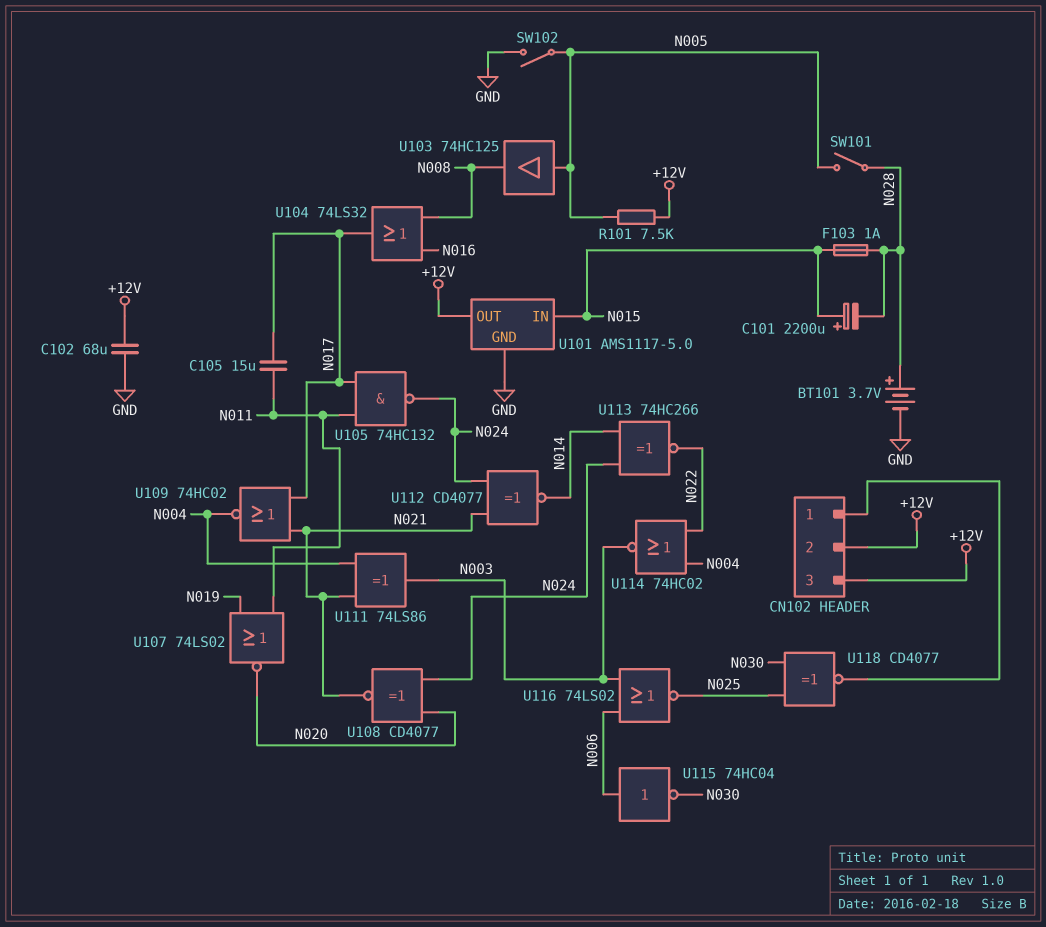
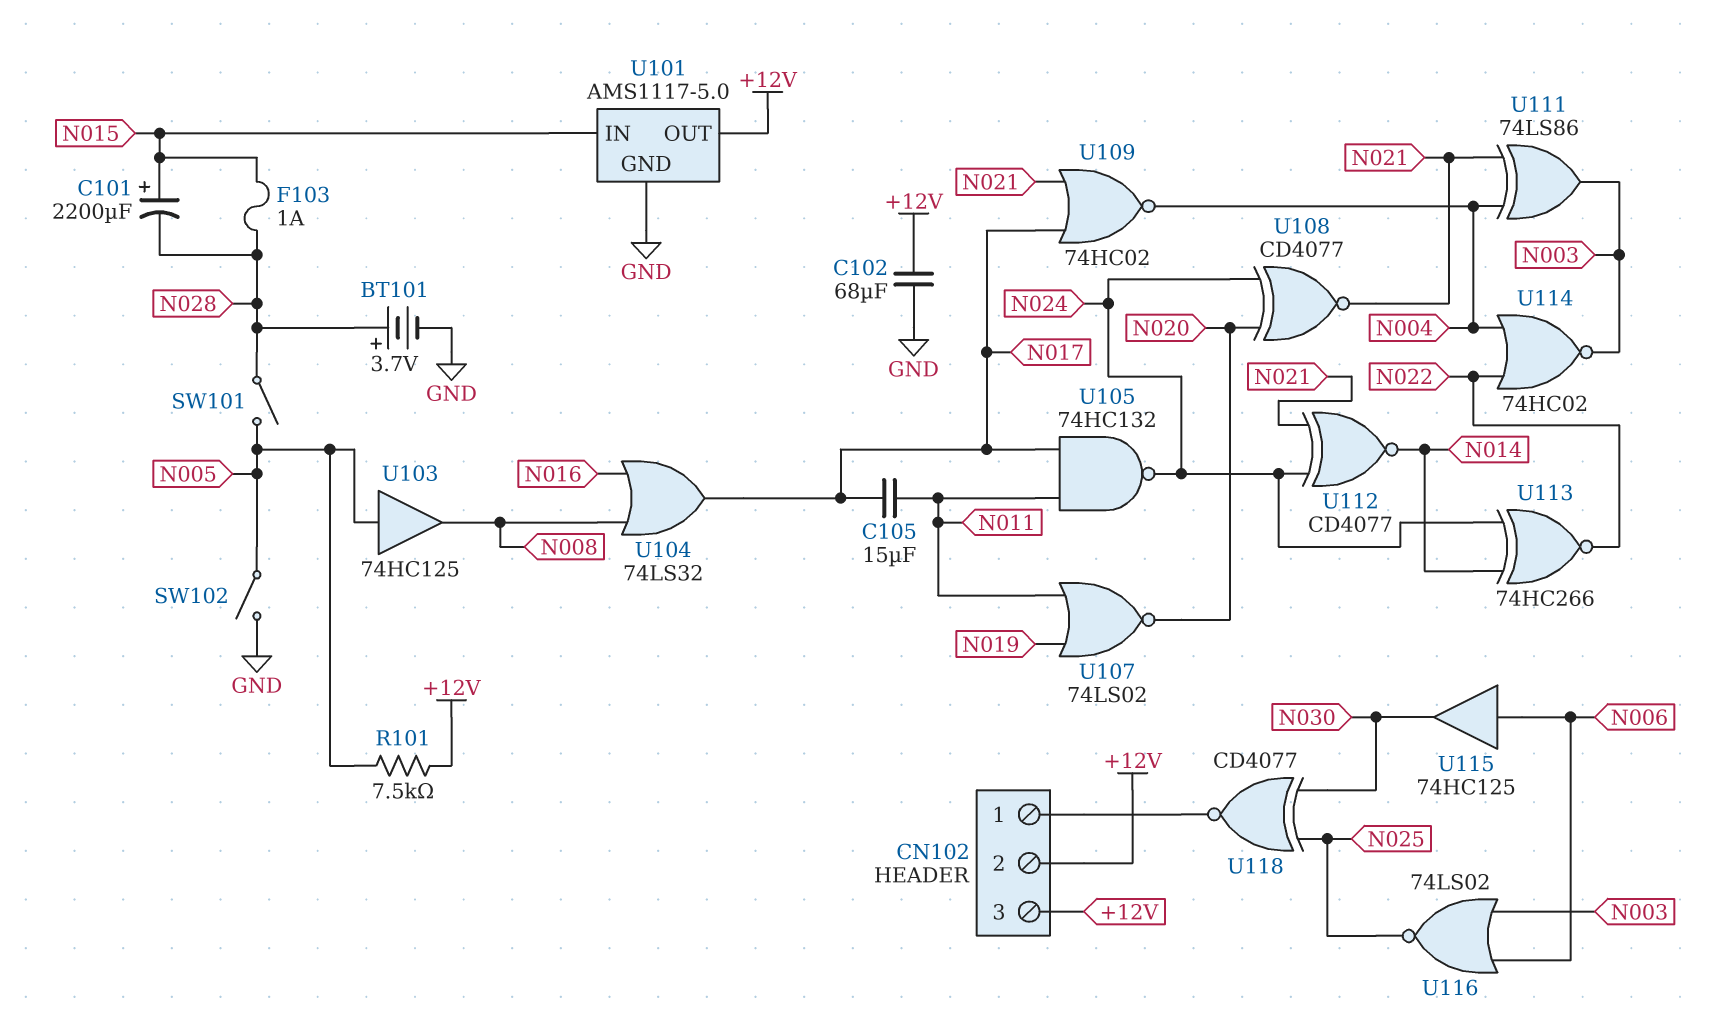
U115: NOT 74HC04 (in N006, out N030) -> buffer 74HC125 (in N006, out N030)

